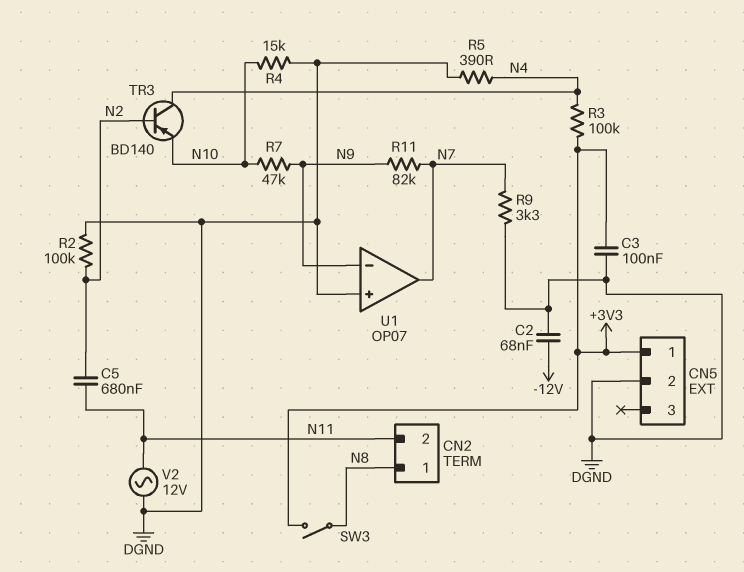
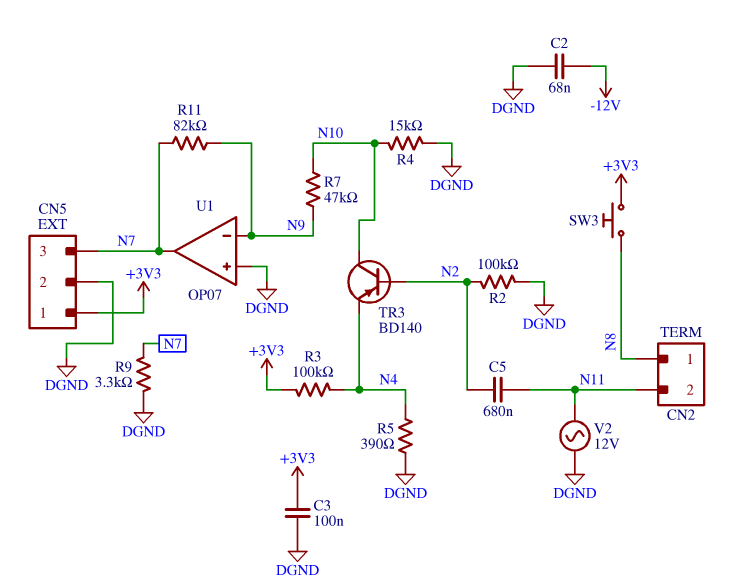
CN5 pin 3: none -> N7
SW3: switch (+3V3, N8) -> button (+3V3, N8)
TR3: PNP BD140 (B N2, C N4, E N10) -> PNP BD140 (B N2, C N10, E N4)

